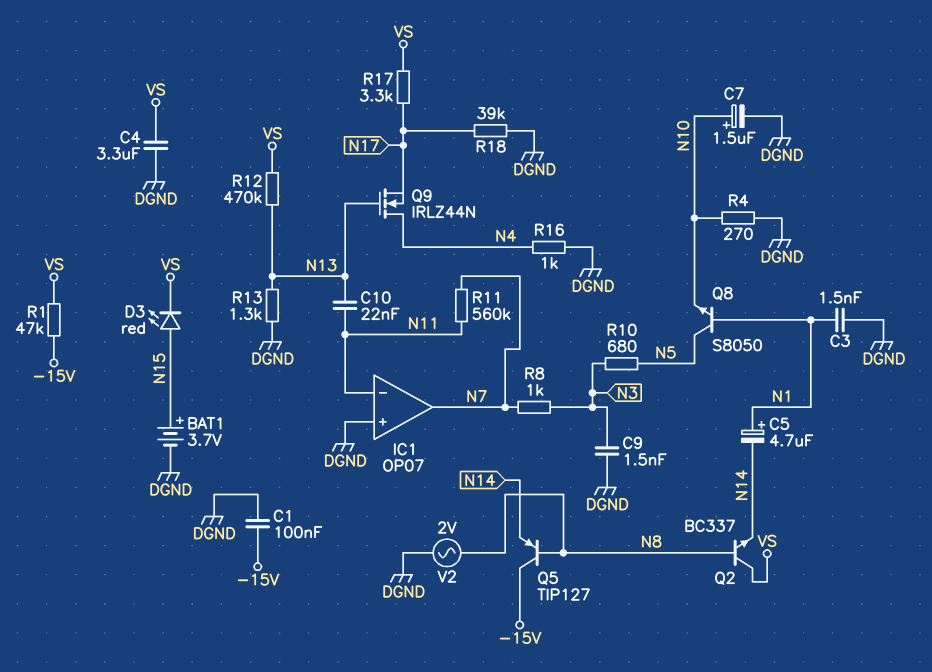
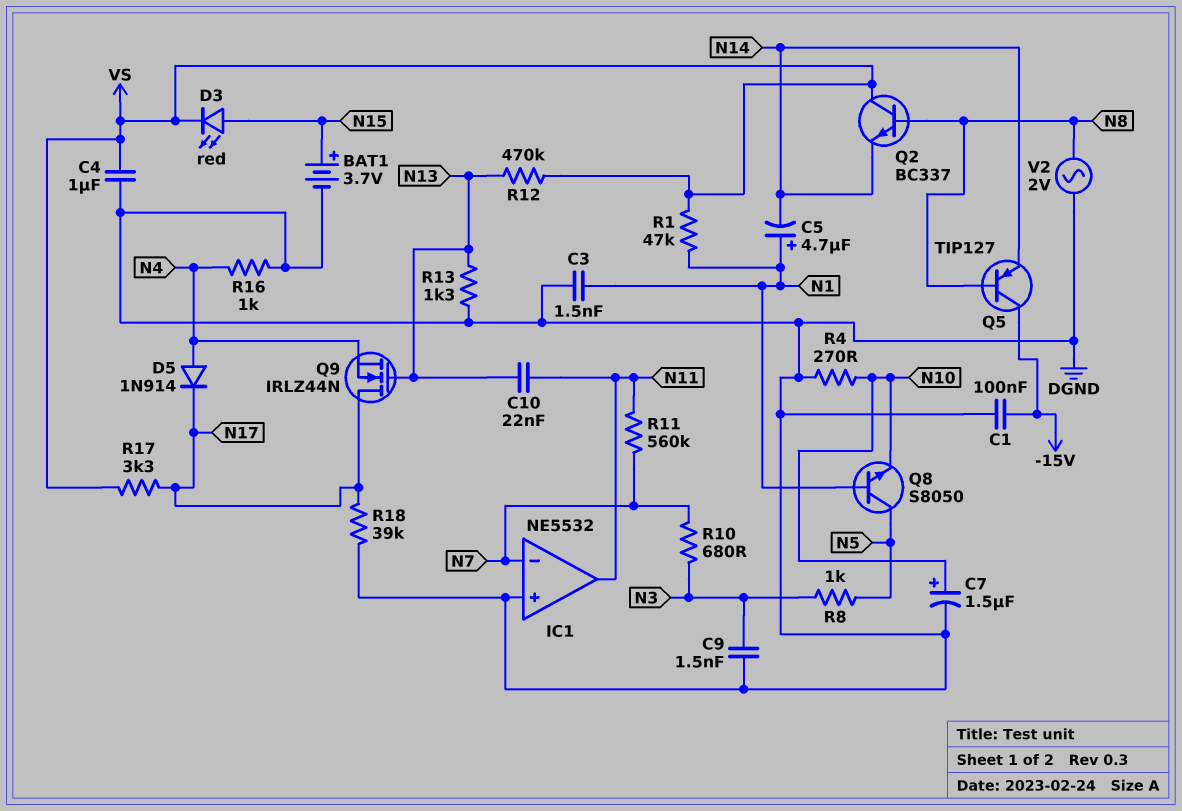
C4: 3.3uF (DGND, VS) -> 1uF (DGND, VS)
D5: none -> diode 1N914 (A N4, K N17)
IC1: OP07 -> NE5532
IC1 pin in-: N11 -> N7
IC1 pin out: N7 -> N11
Q9: NMOS IRLZ44N (G N13, D N4, S N17) -> NMOS IRLZ44N (G N13, D N17, S N4)
R1: 47k (-15V, VS) -> 47k (N1, VS)
R8: 1k (N3, N7) -> 1k (N3, N5)
R10: 680 (N3, N5) -> 680 (N3, N7)

